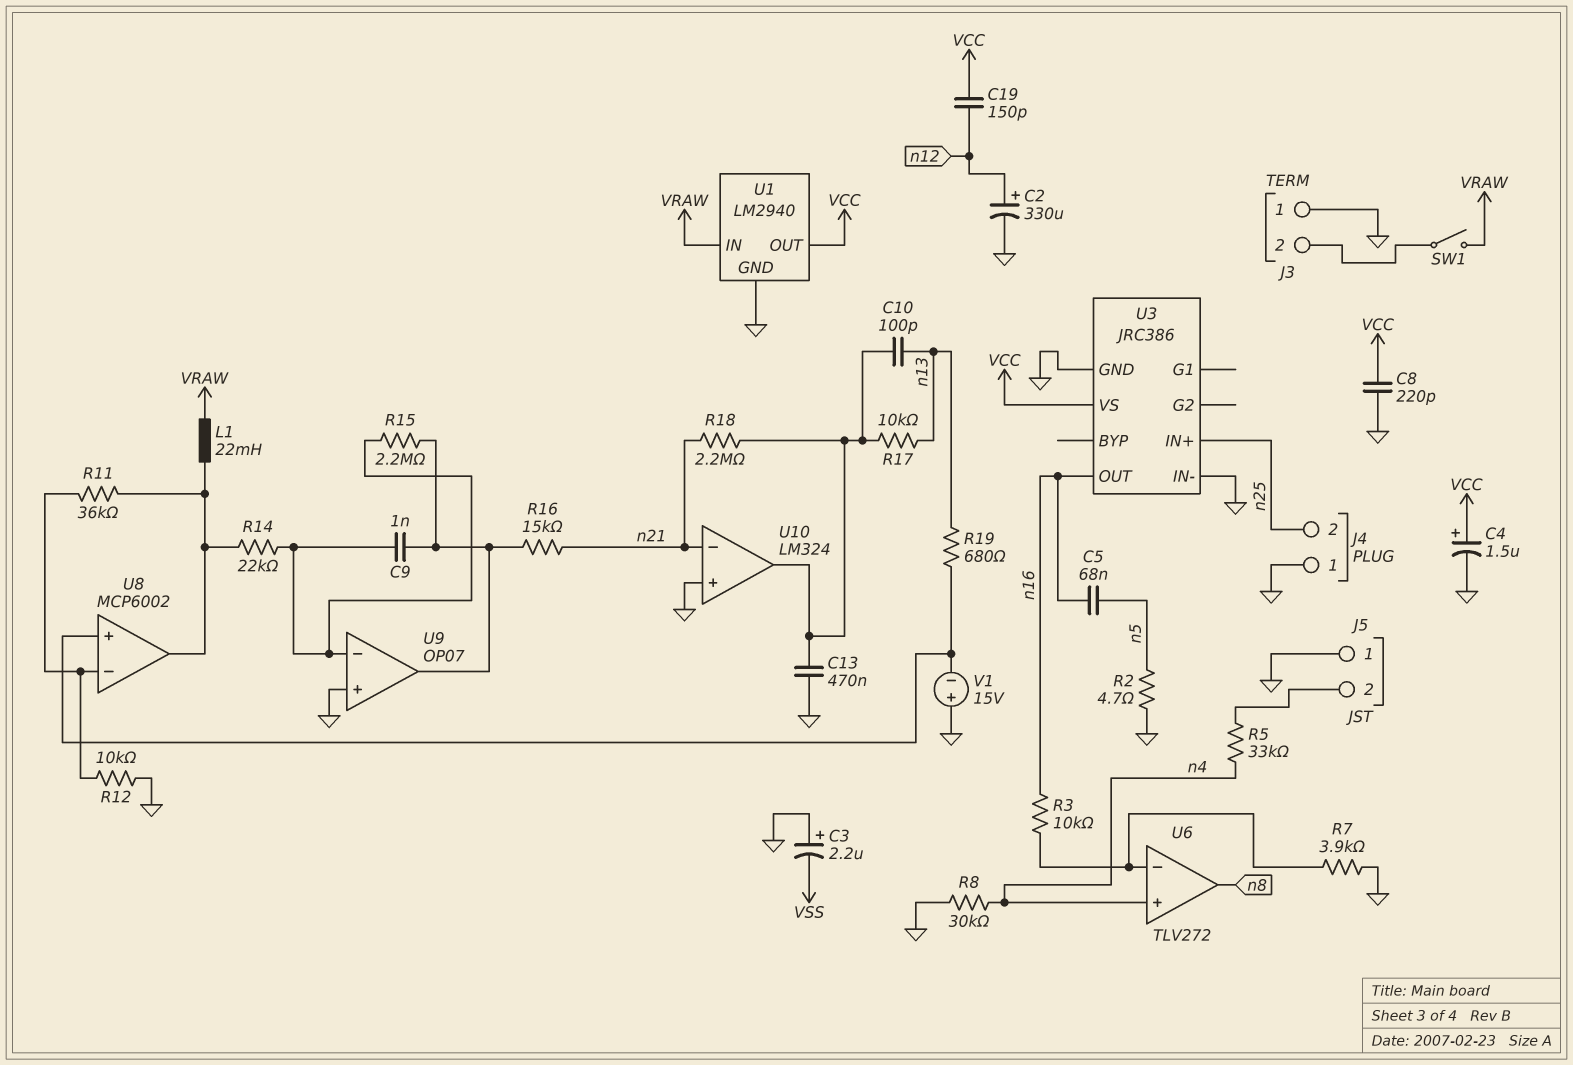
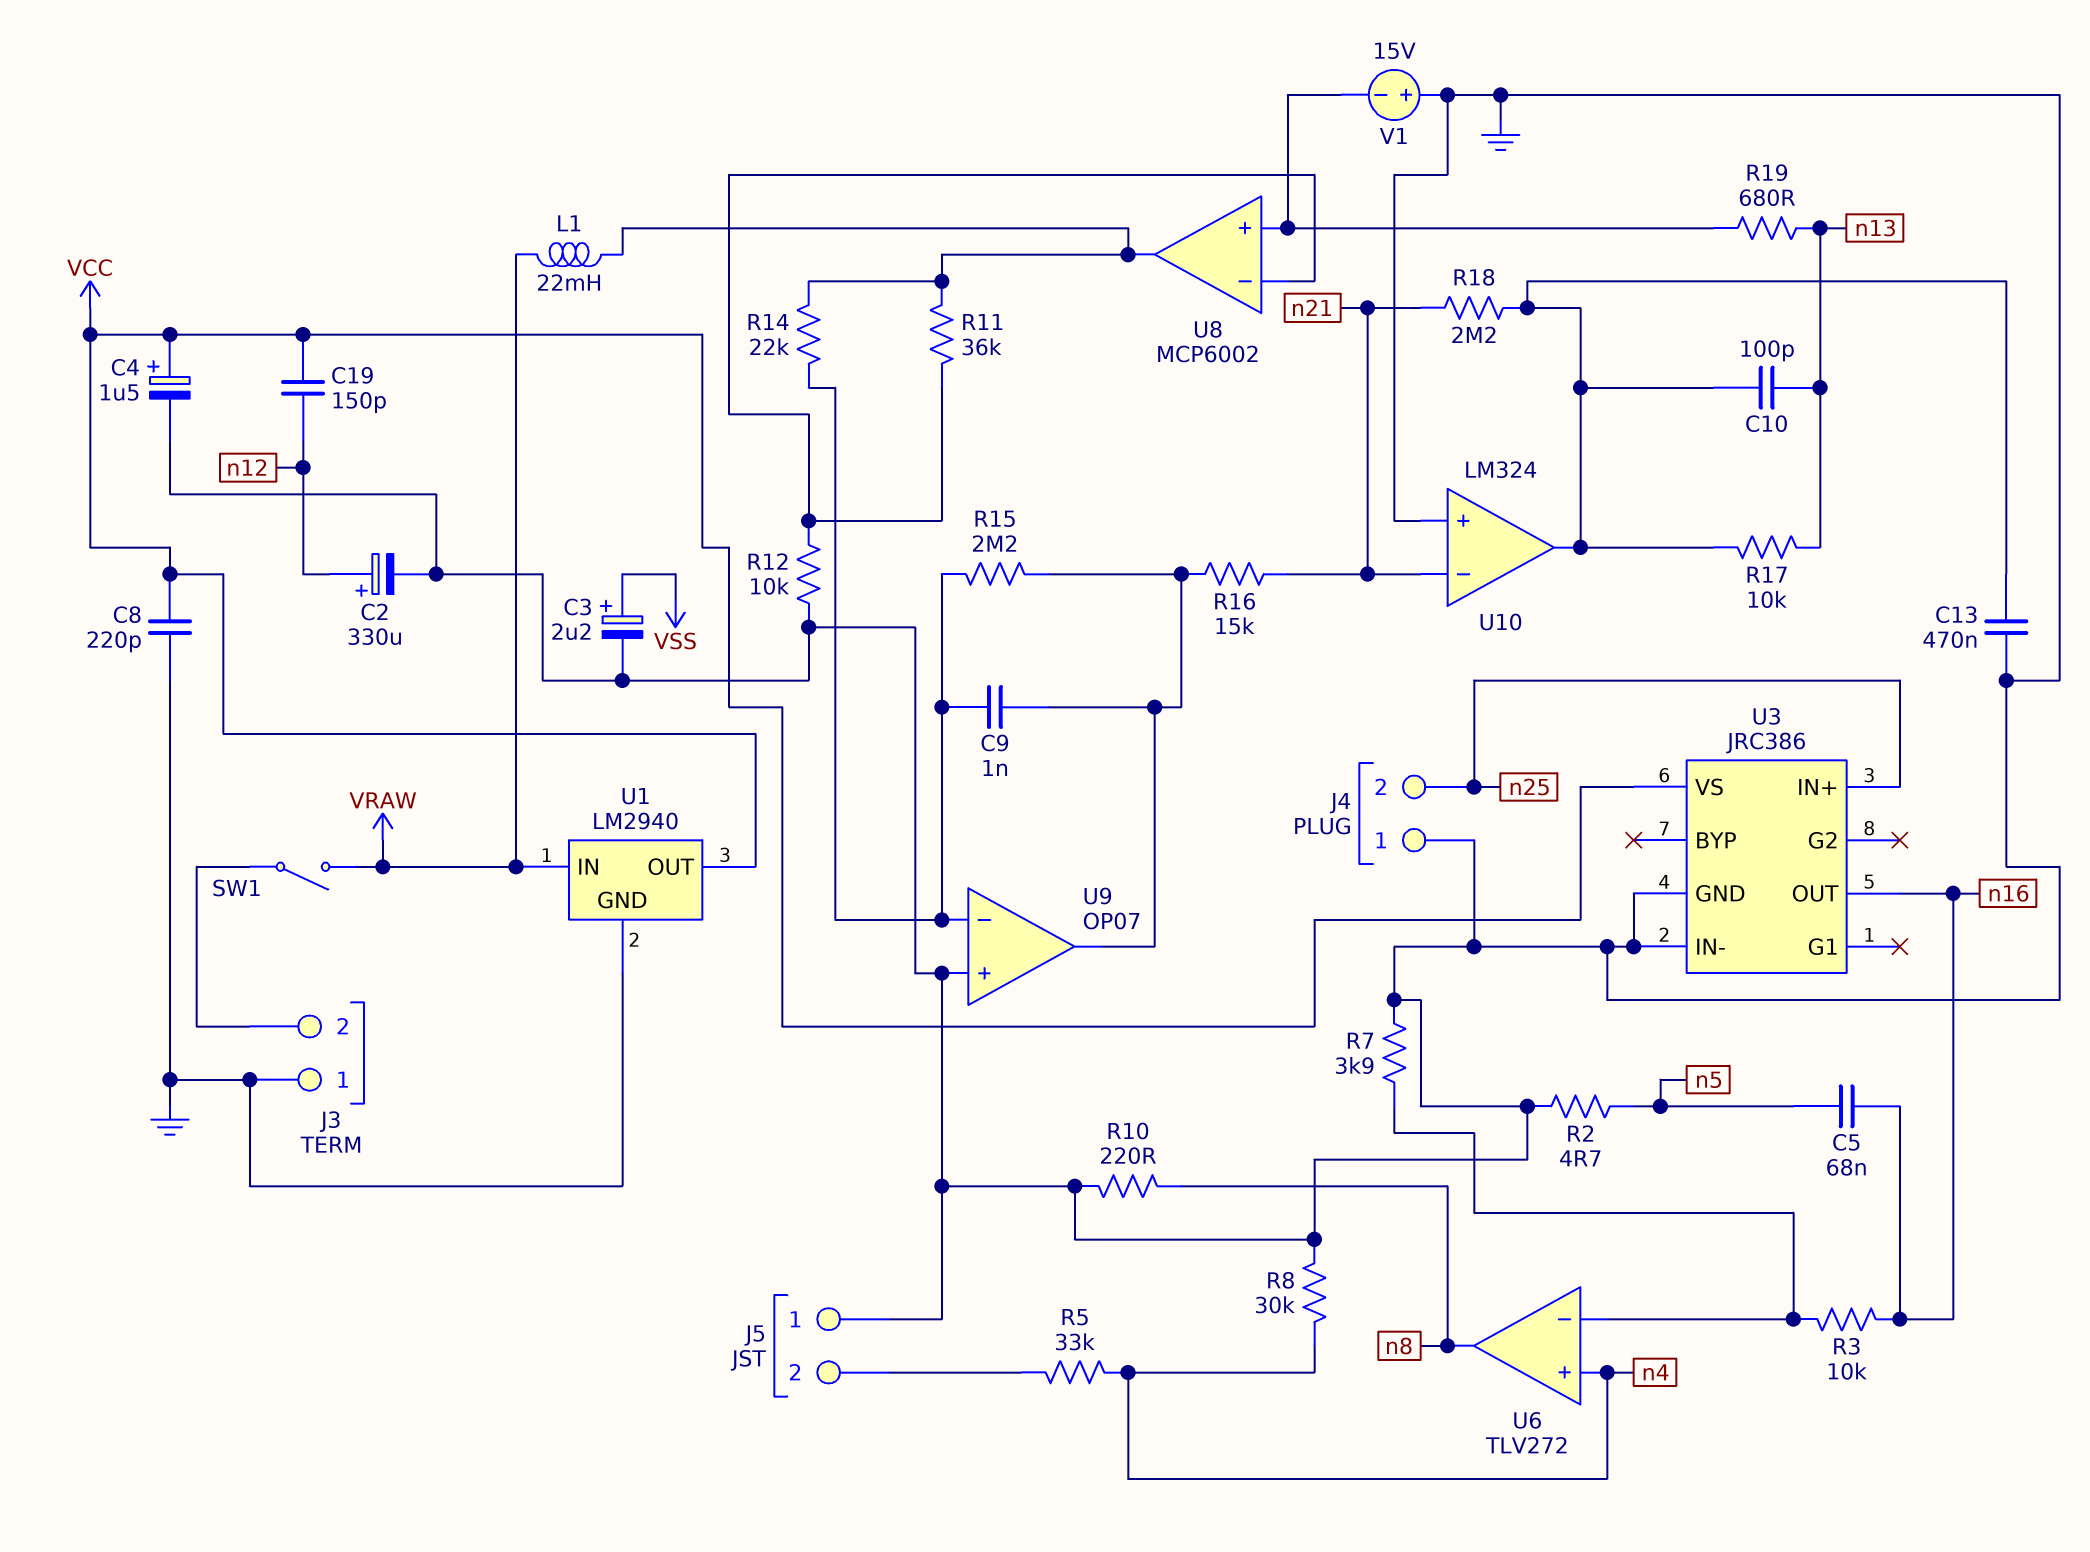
C3: 2.2uF (plus GND, minus VSS) -> 2.2uF (plus VSS, minus GND)
R10: none -> 220 (GND, n8)

